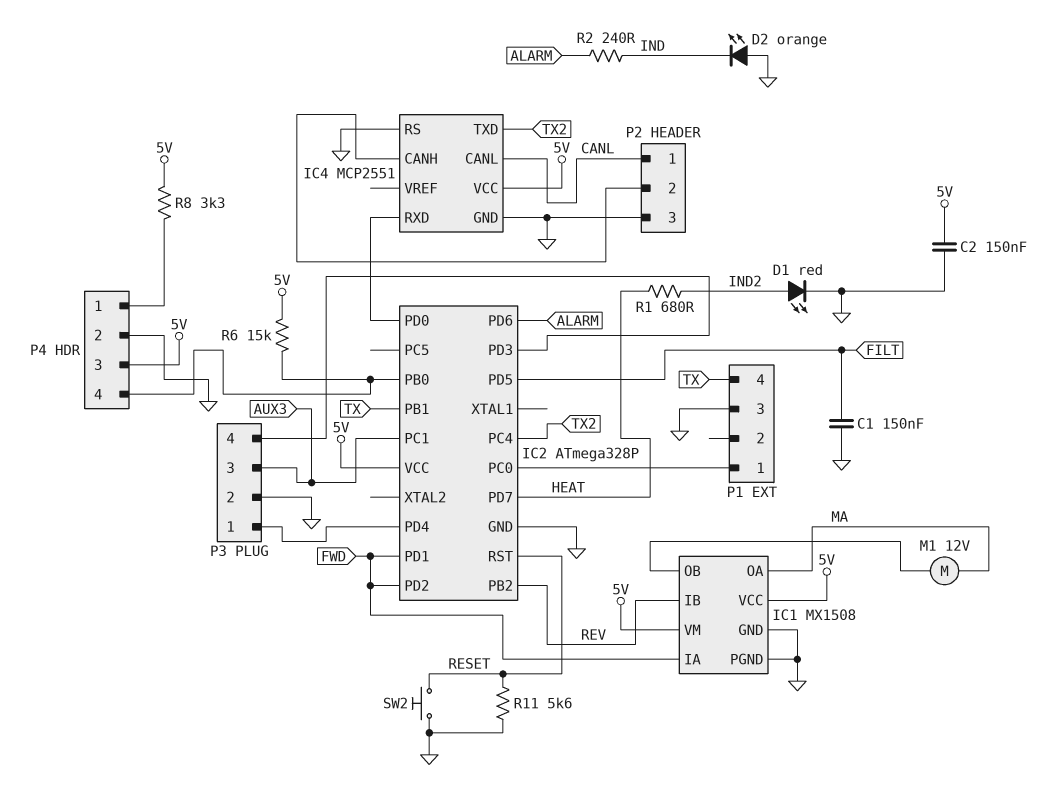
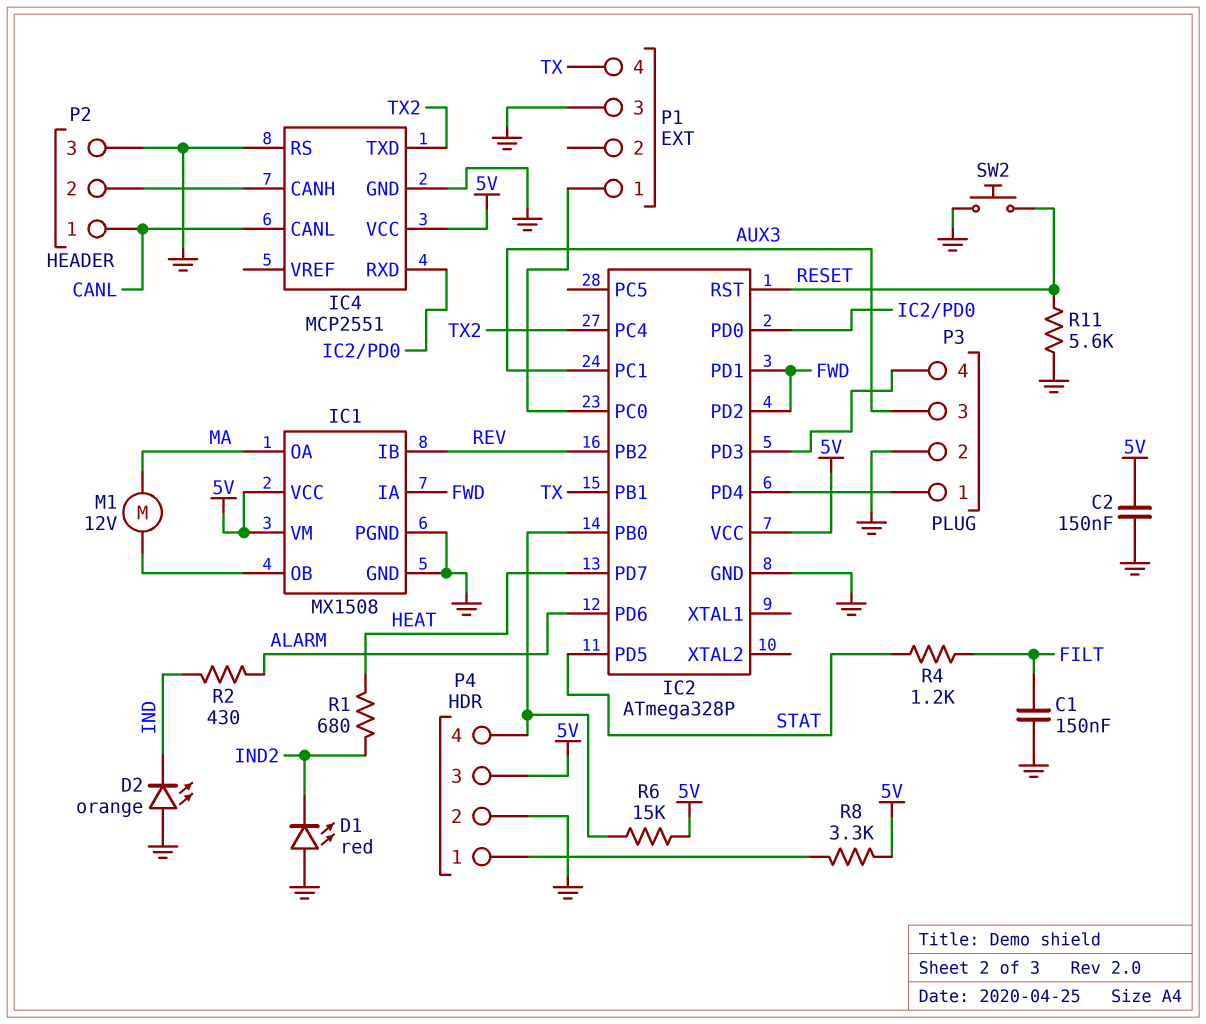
D1: LED red (A IND2, K GND) -> LED red (A GND, K IND2)
IC2 pin PD5: FILT -> STAT
R2: 240 (ALARM, IND) -> 430 (ALARM, IND)
R4: none -> 1.2k (FILT, STAT)

